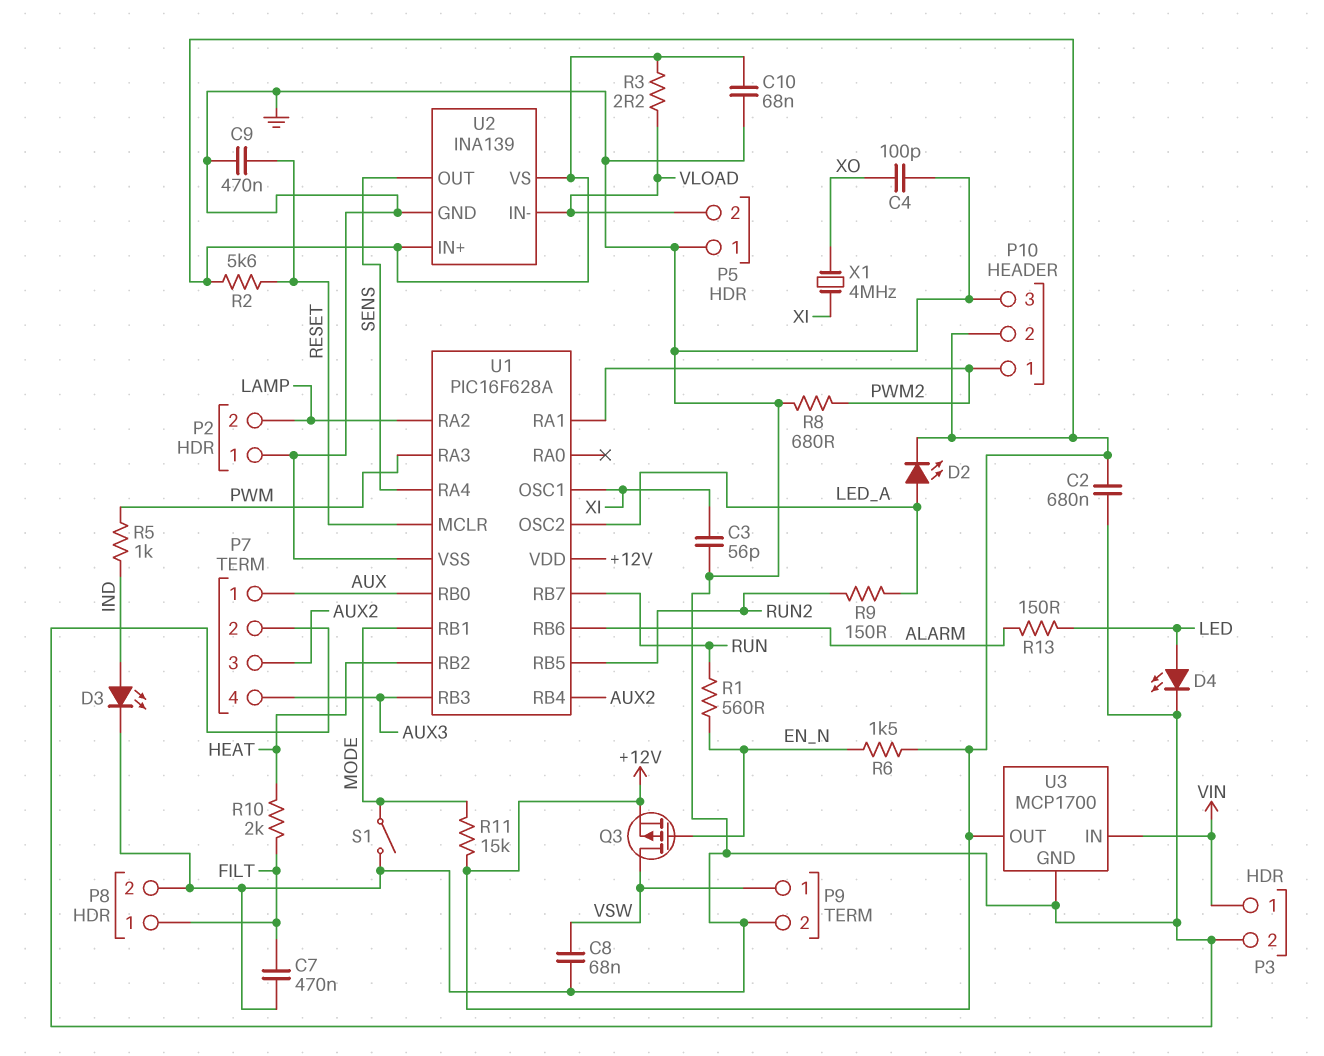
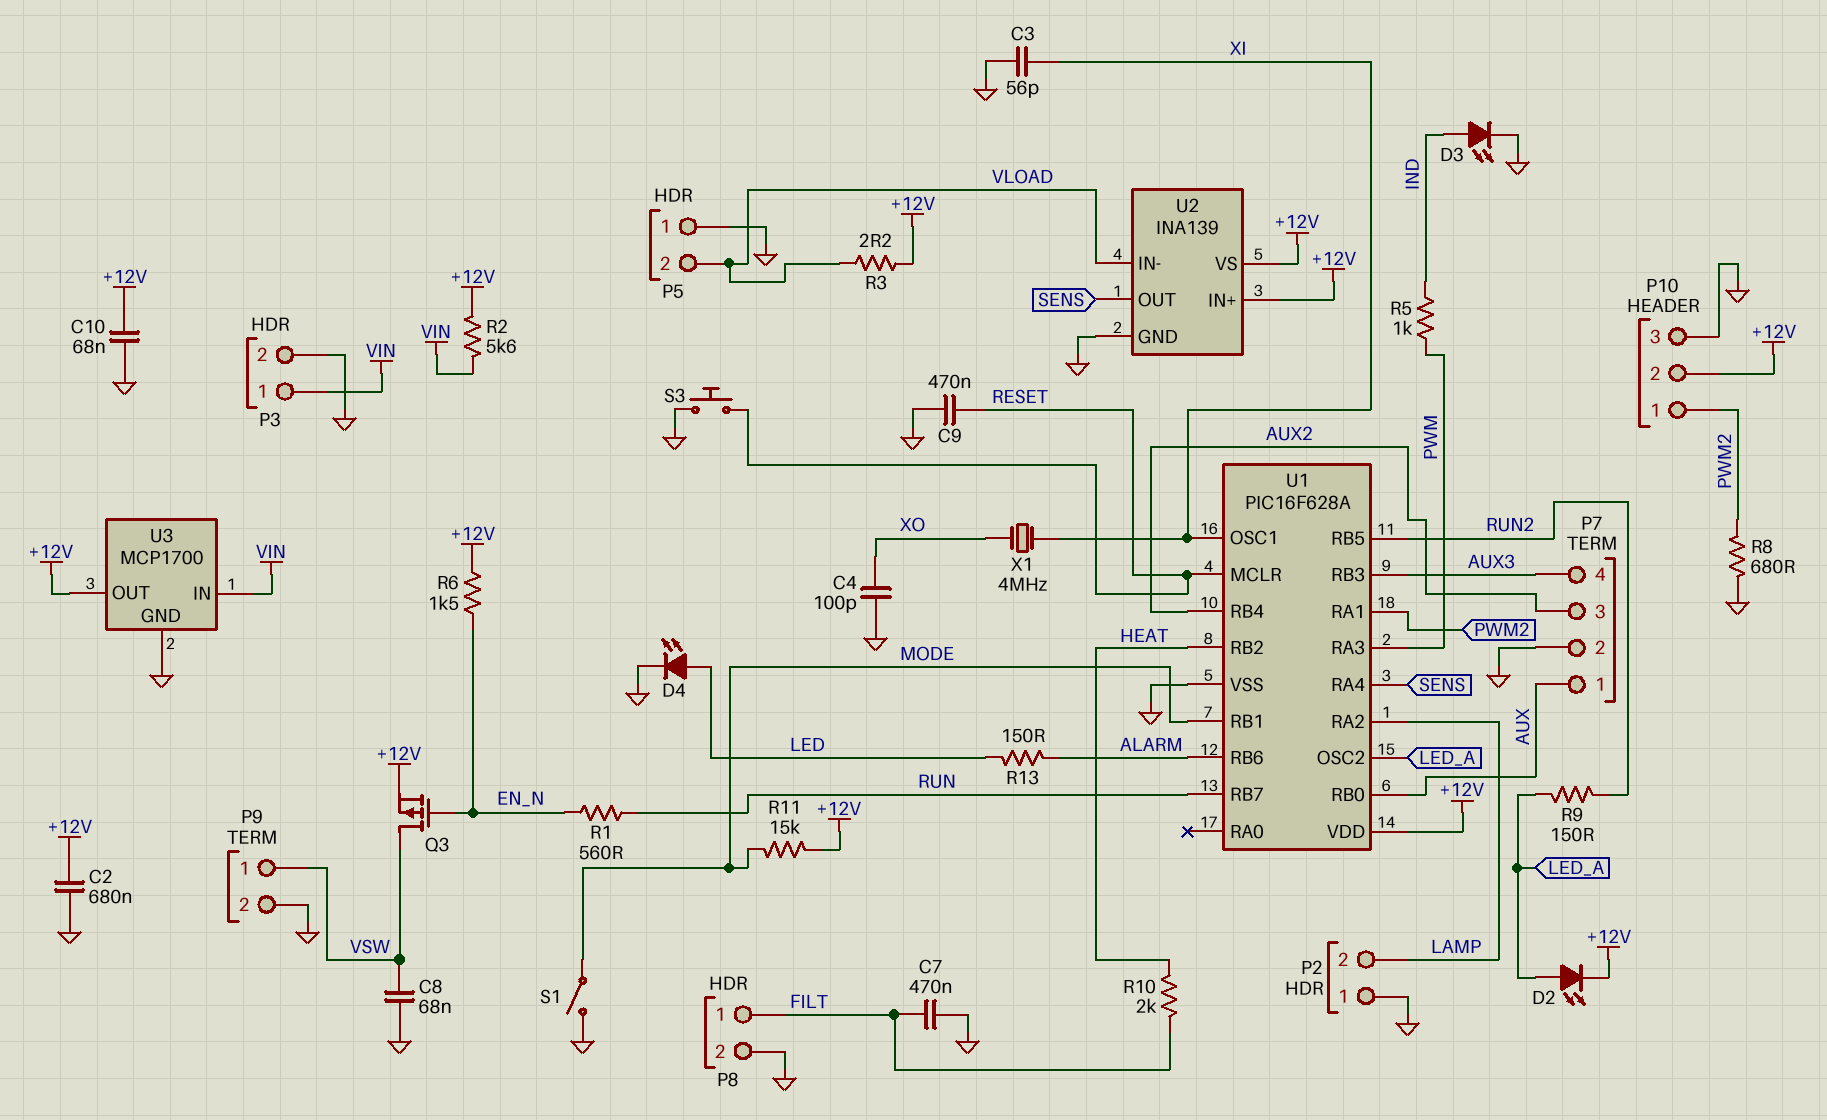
R2: 5.6k (+12V, RESET) -> 5.6k (+12V, VIN)
S3: none -> button (GND, RESET)

